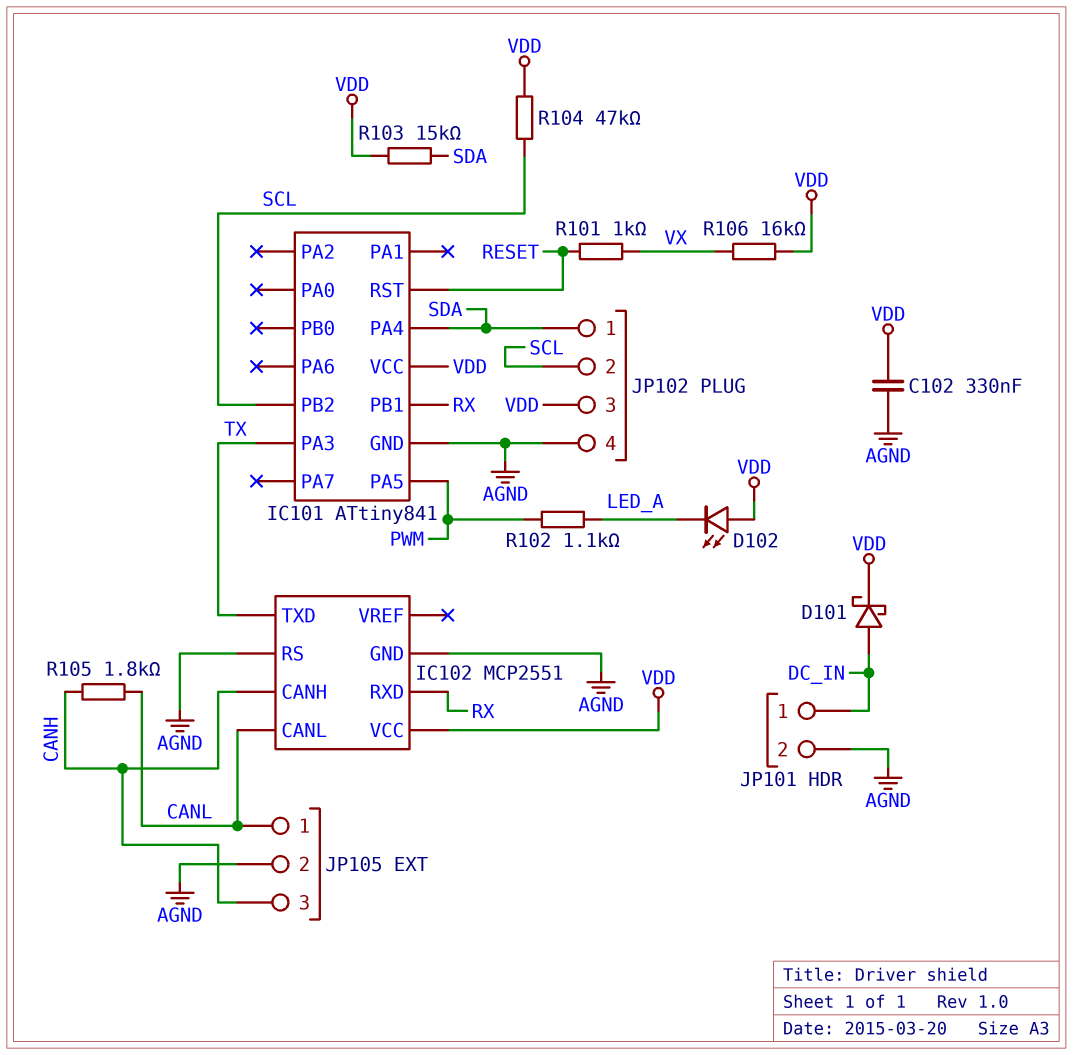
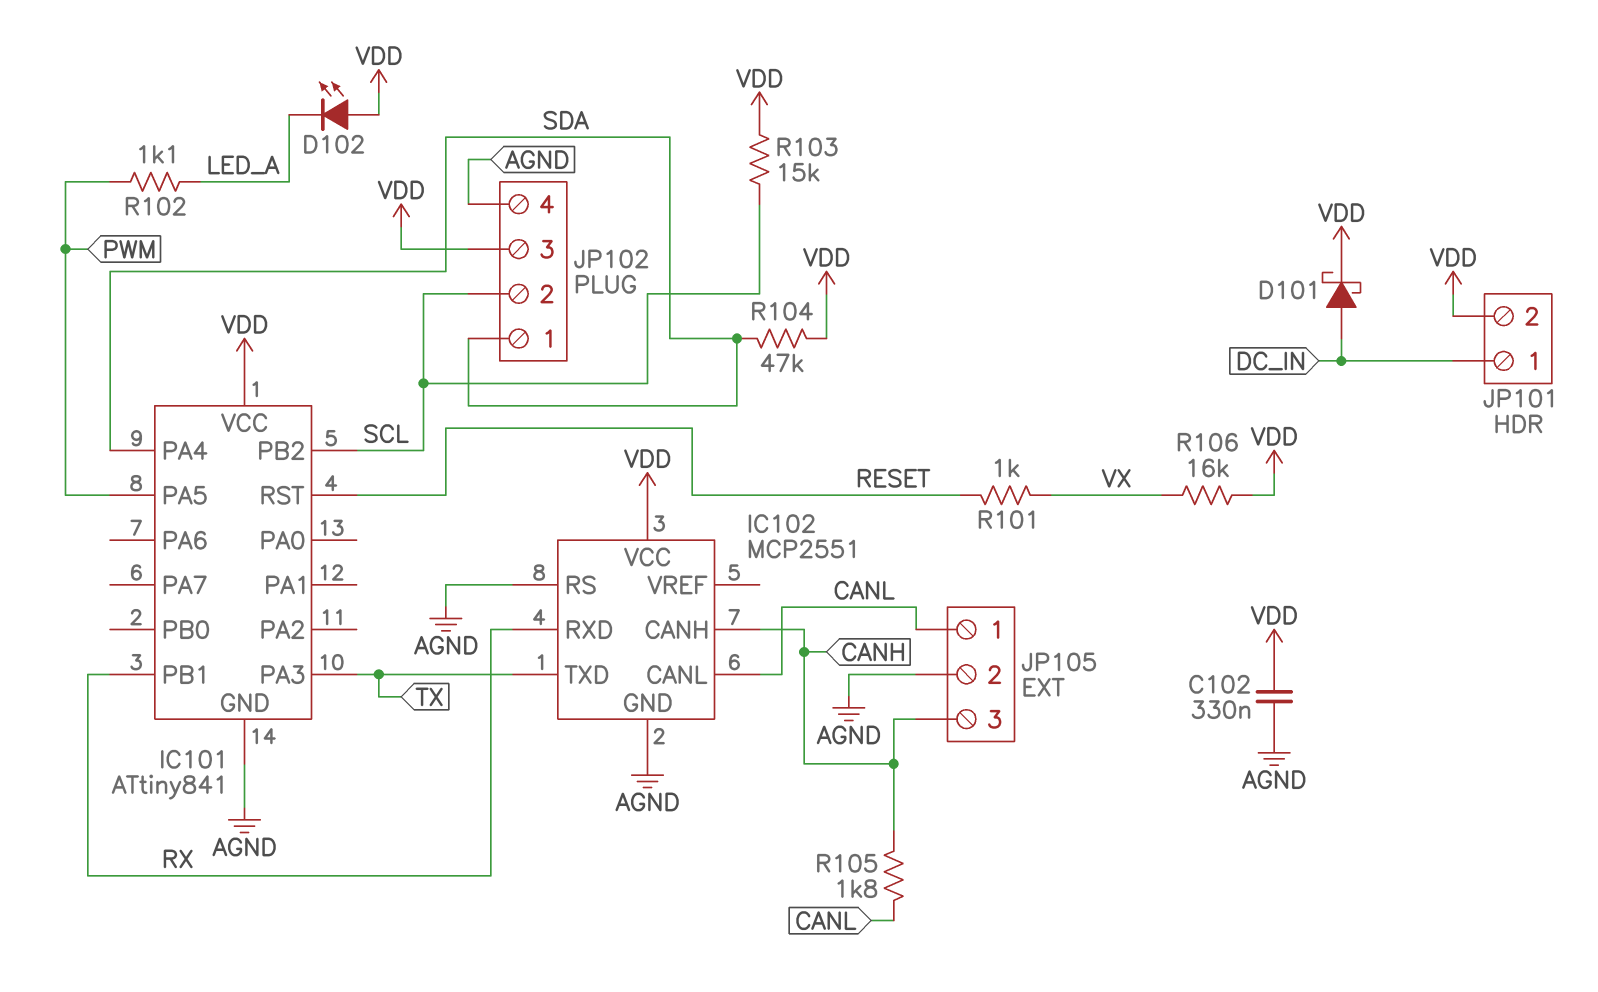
JP101 pin 2: AGND -> VDD
R103: 15k (SDA, VDD) -> 15k (SCL, VDD)
R104: 47k (SCL, VDD) -> 47k (SDA, VDD)

